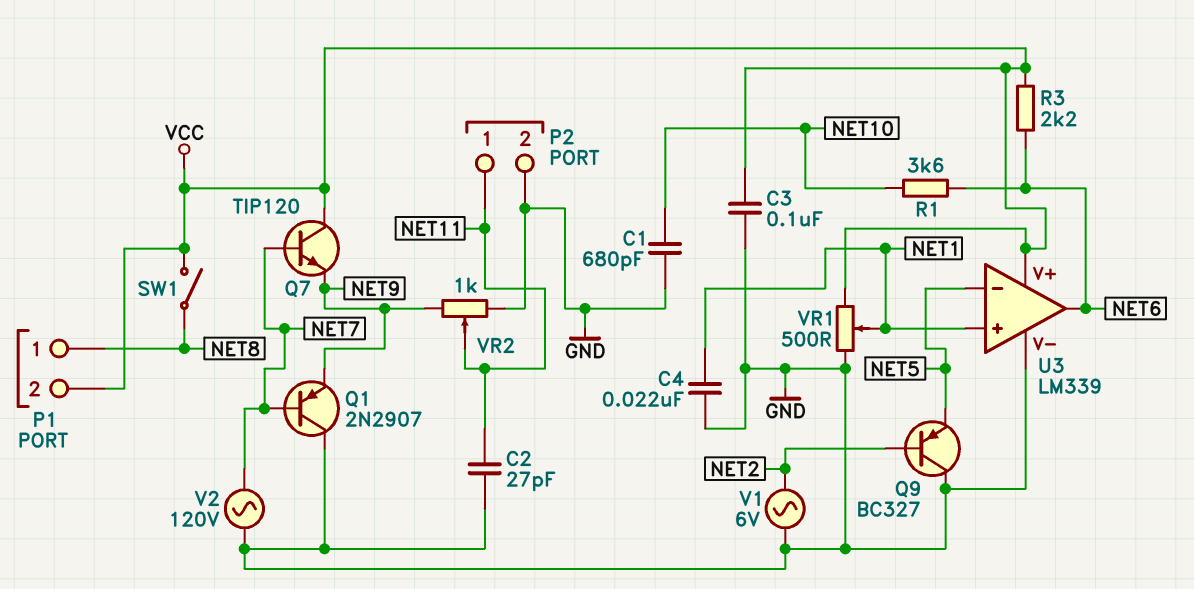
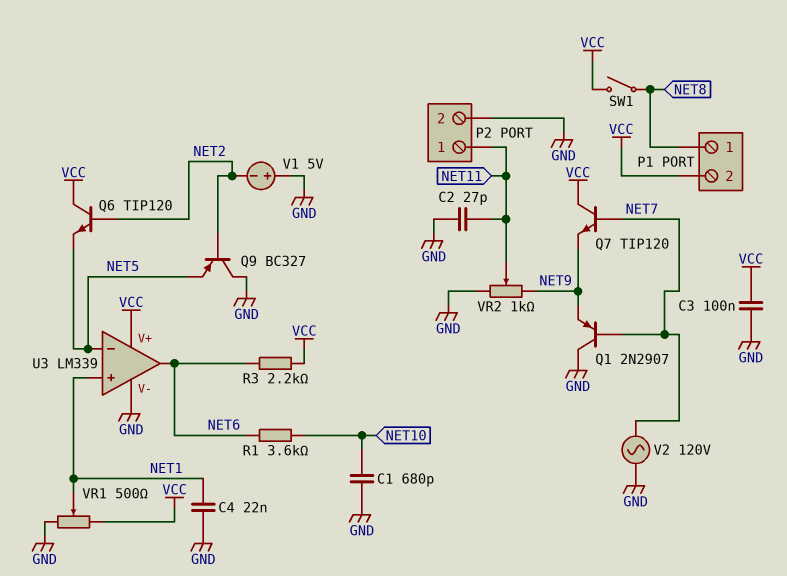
Q6: none -> NPN TIP120 (B NET2, C VCC, E NET5)
V1: AC 6V (GND, NET2) -> 5V (plus GND, minus NET2)

